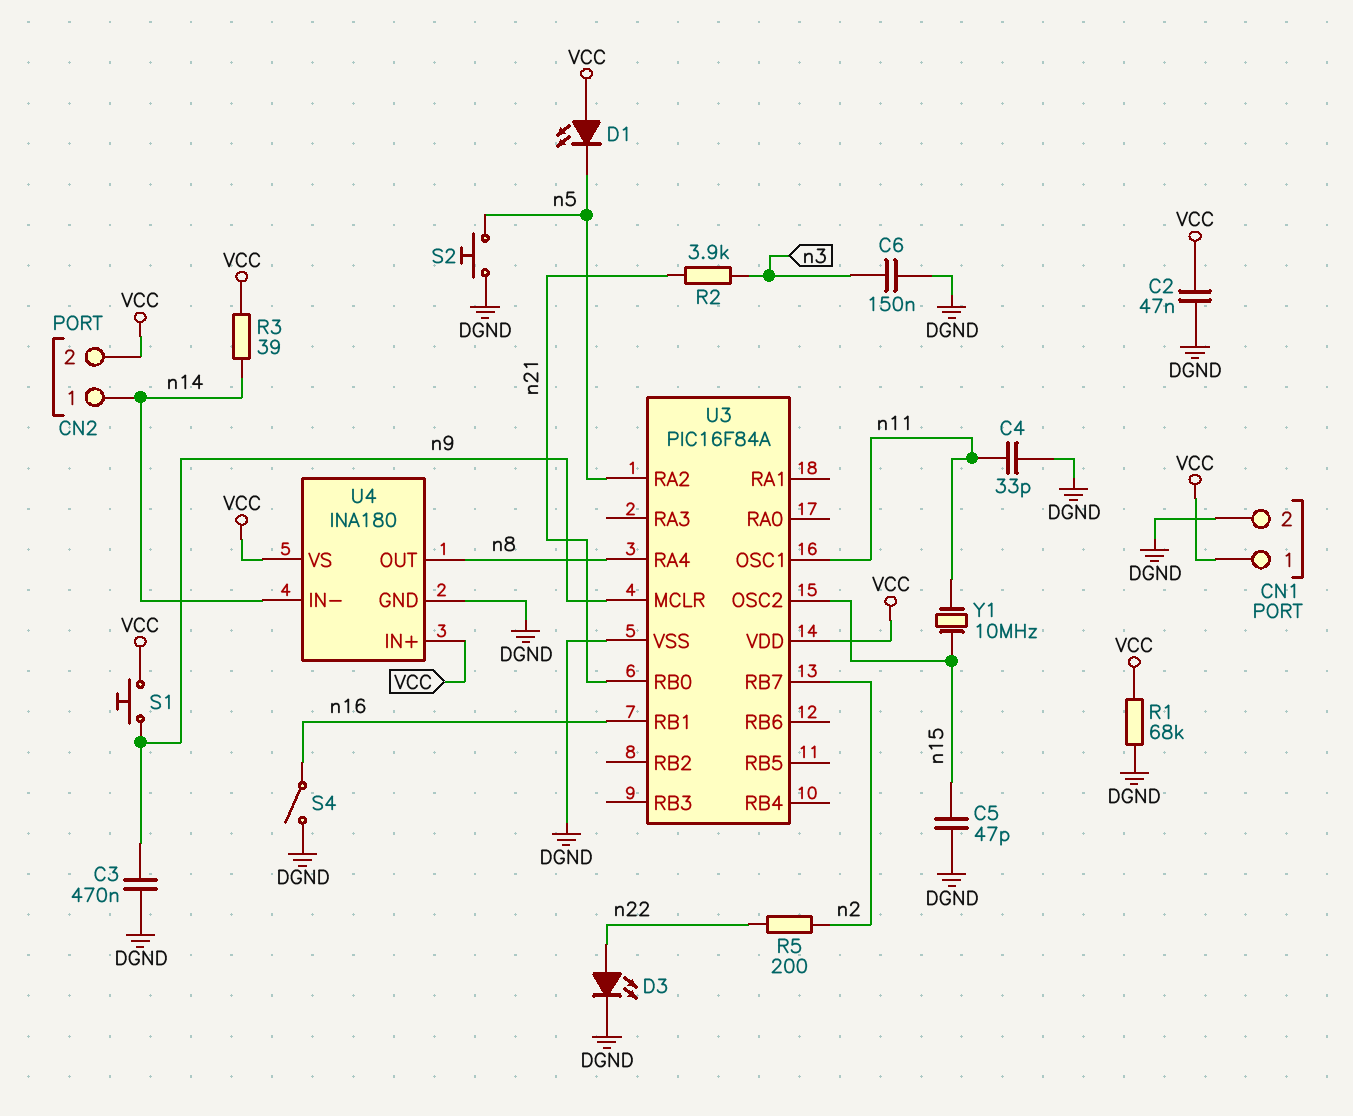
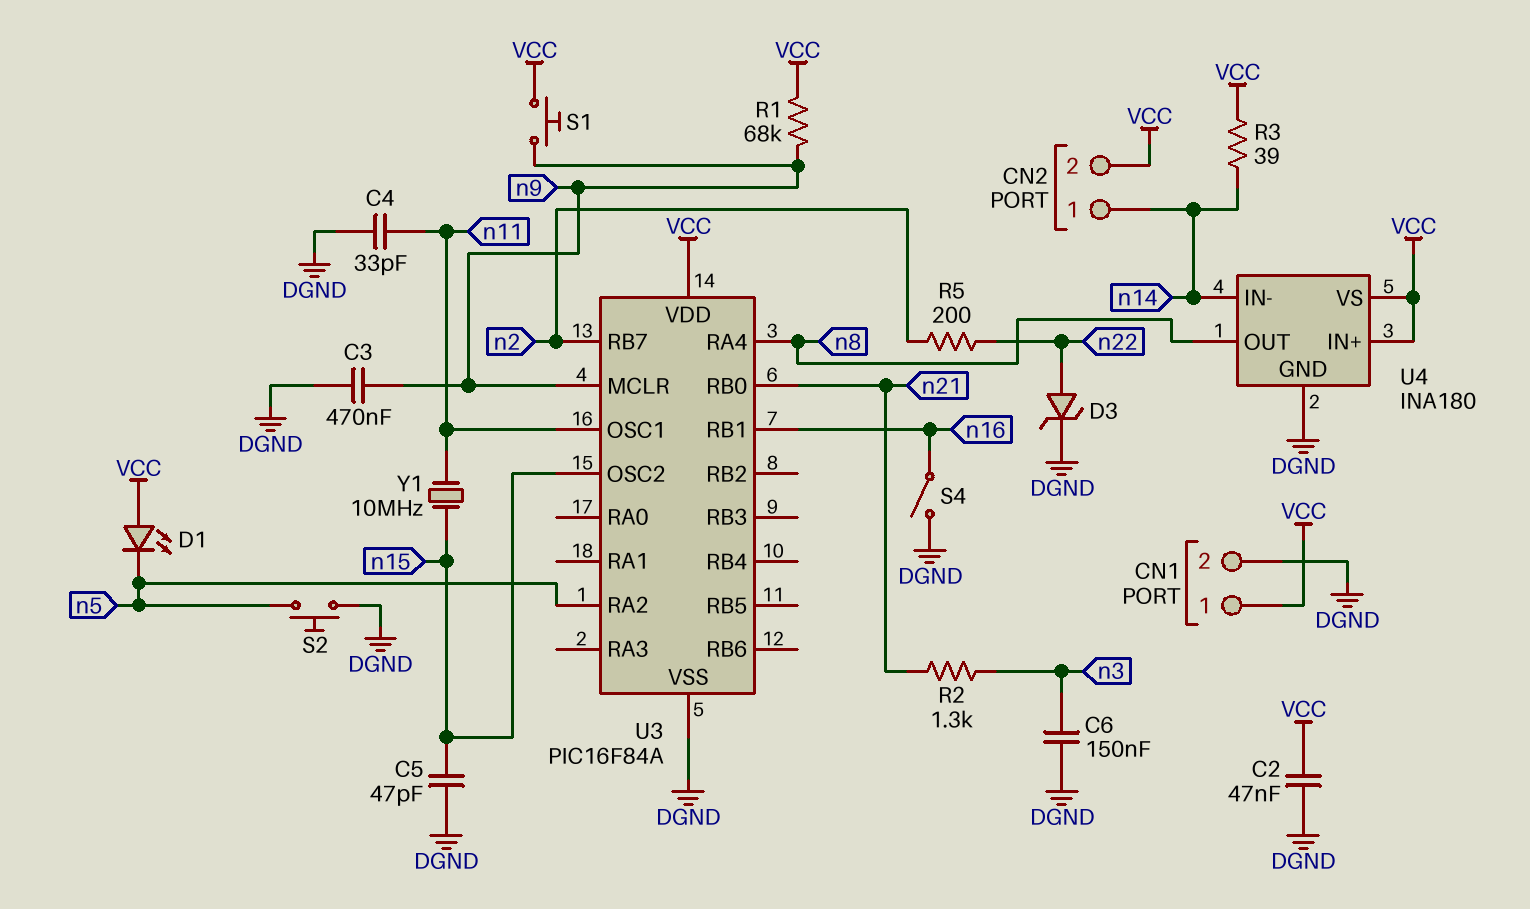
D3: LED (A n22, K DGND) -> zener (A n22, K DGND)
R1: 68k (DGND, VCC) -> 68k (VCC, n9)
R2: 3.9k (n3, n21) -> 1.3k (n3, n21)

